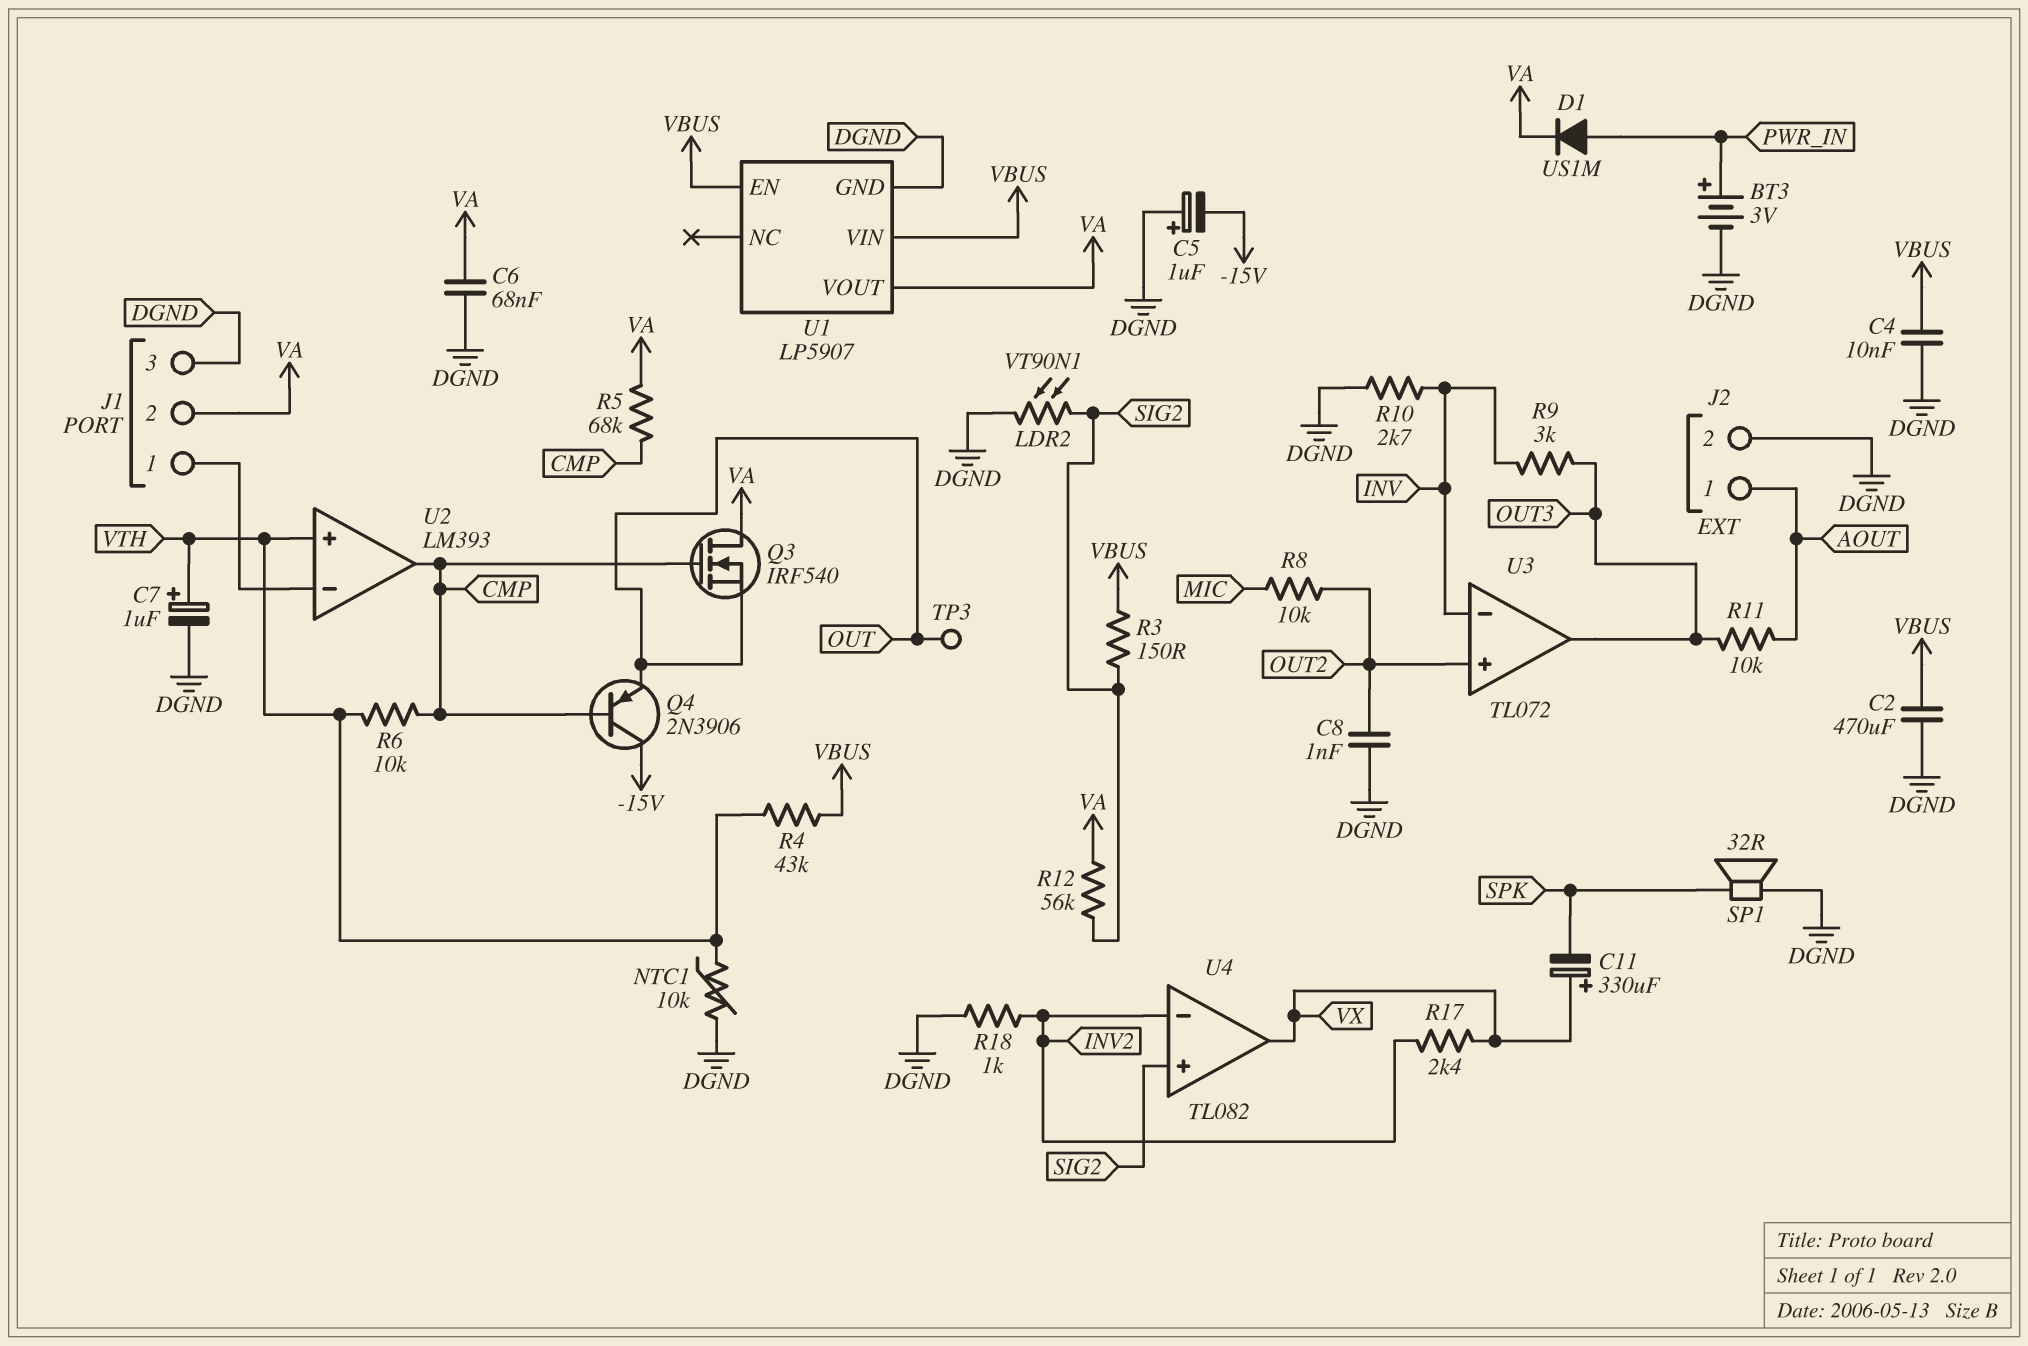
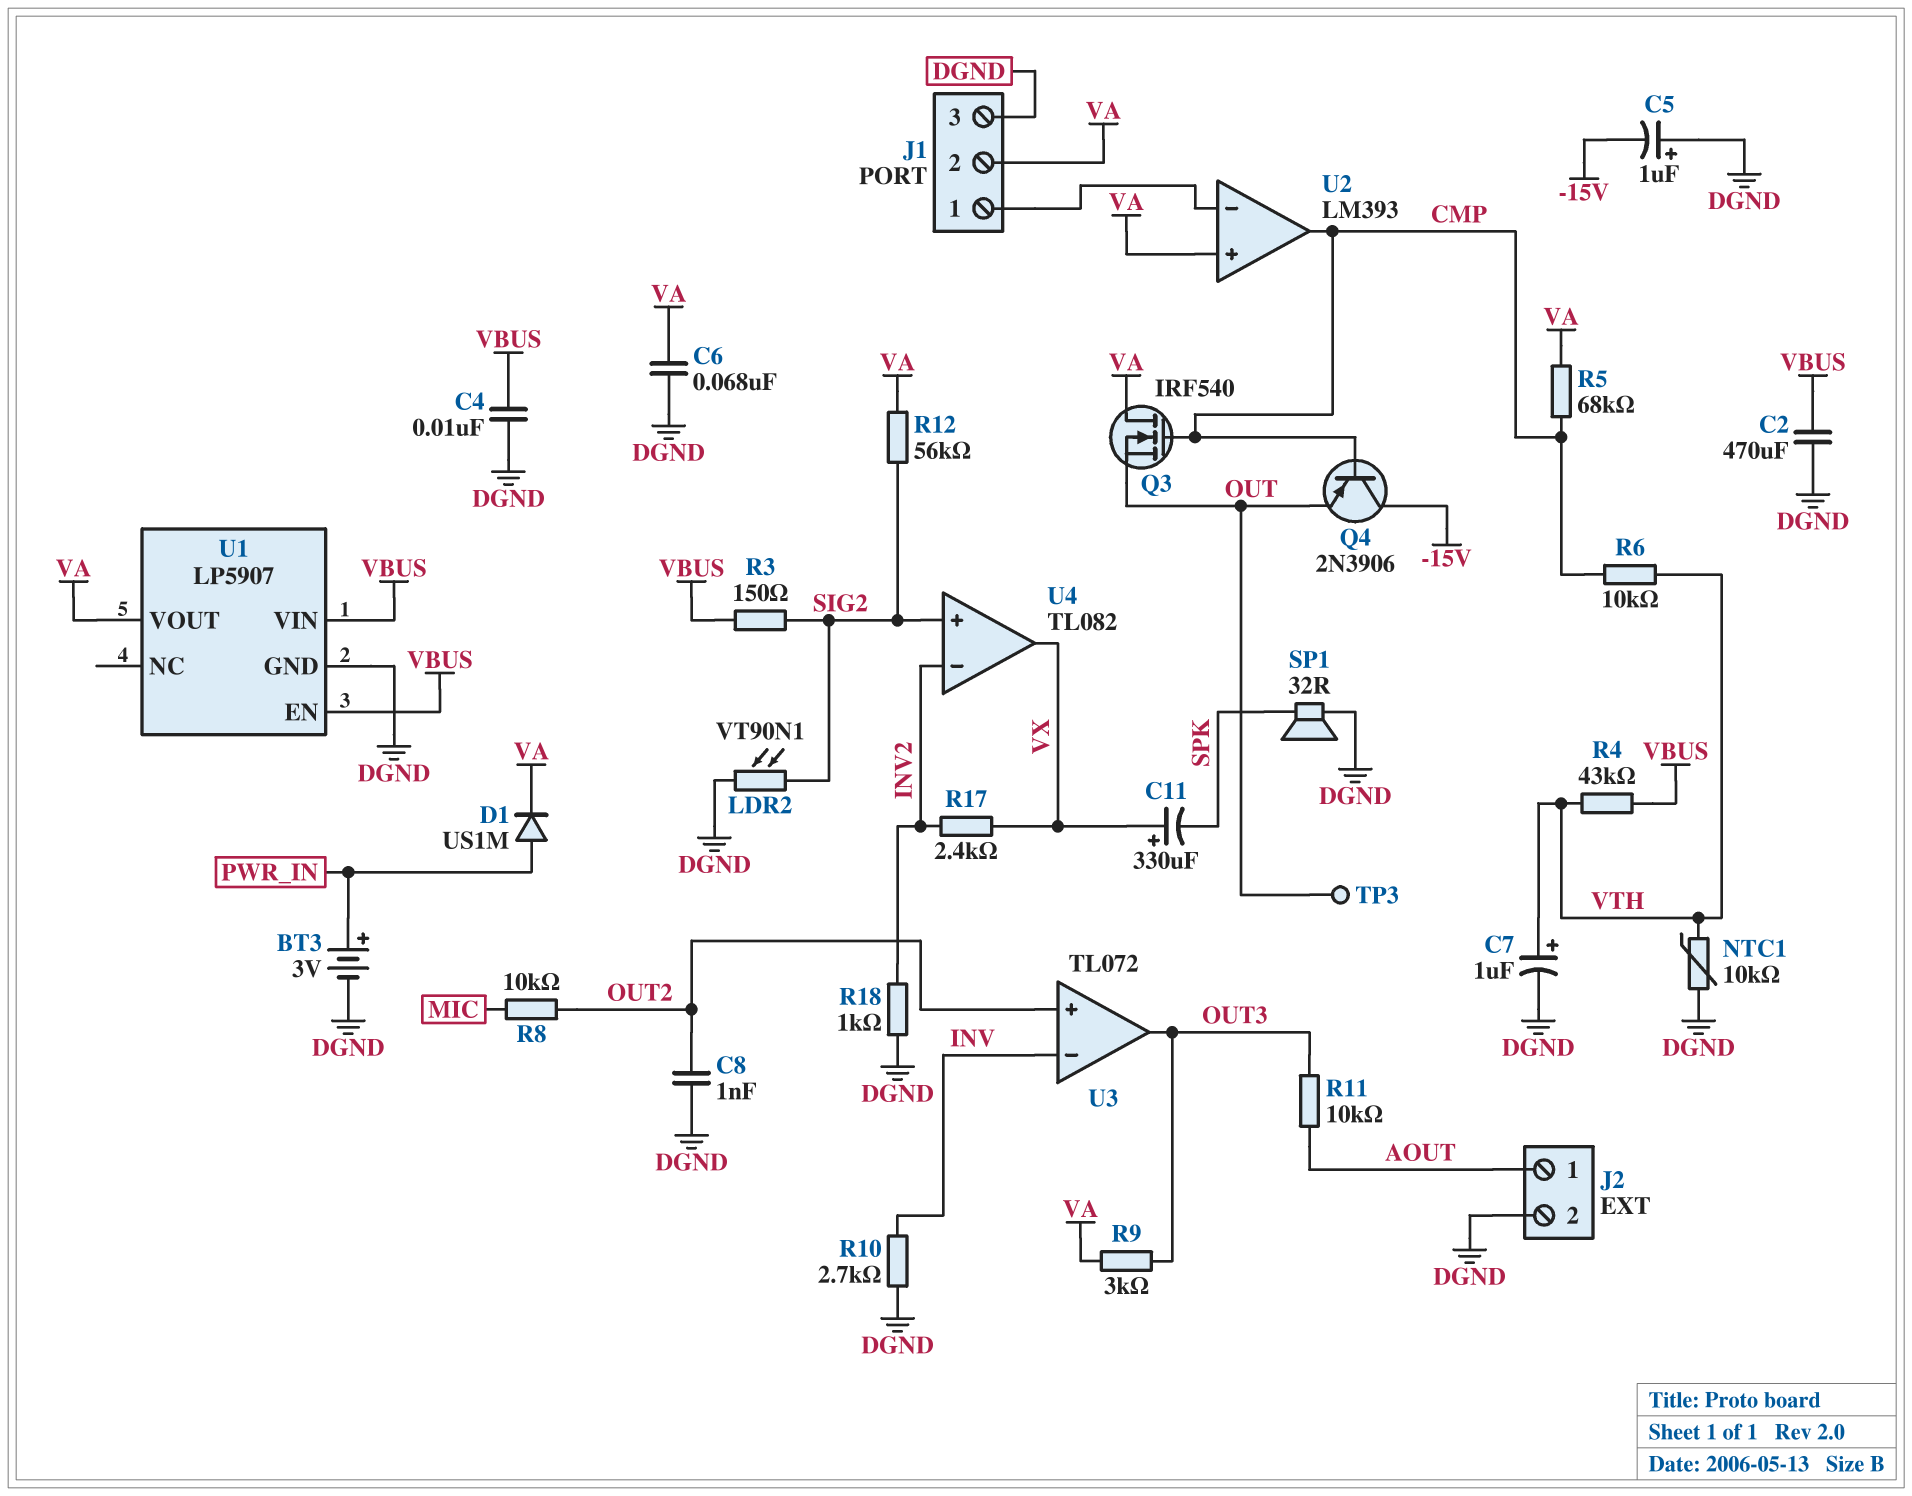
R9: 3k (INV, OUT3) -> 3k (OUT3, VA)
U2 pin in+: VTH -> VA

